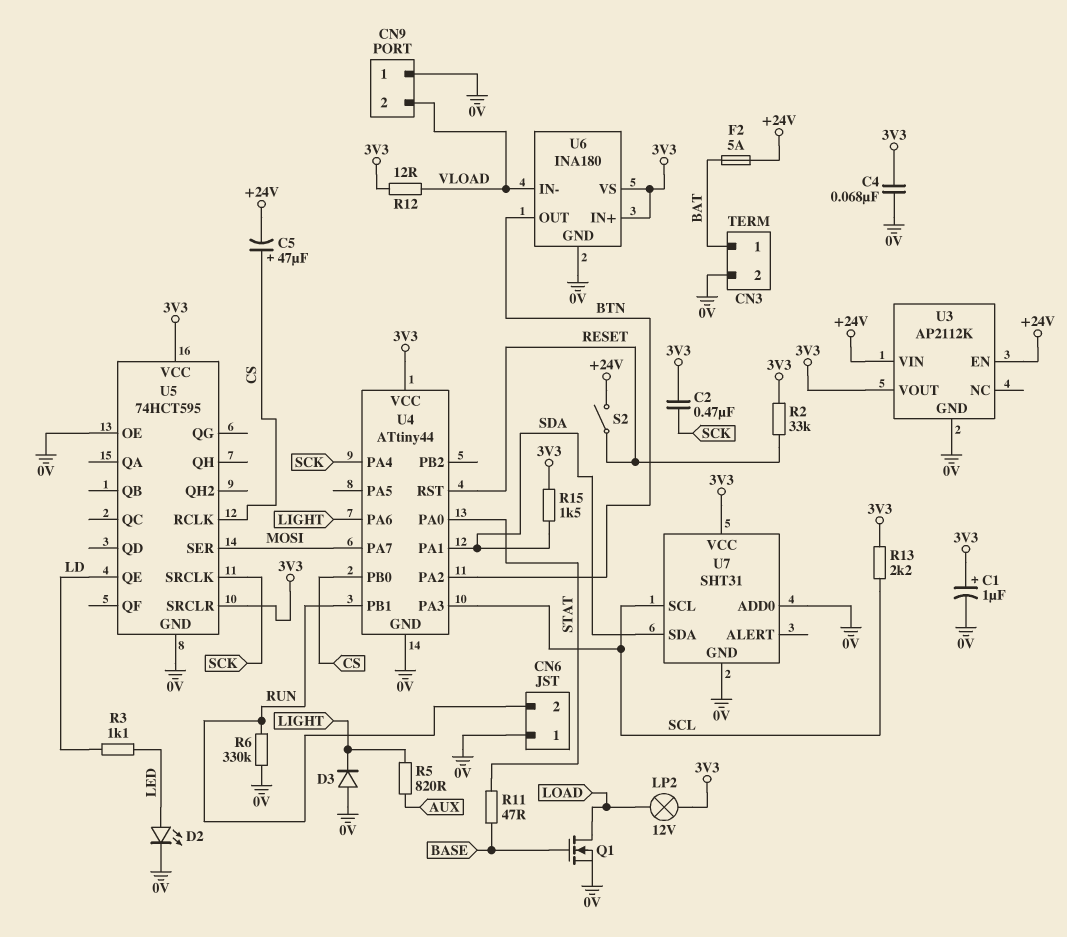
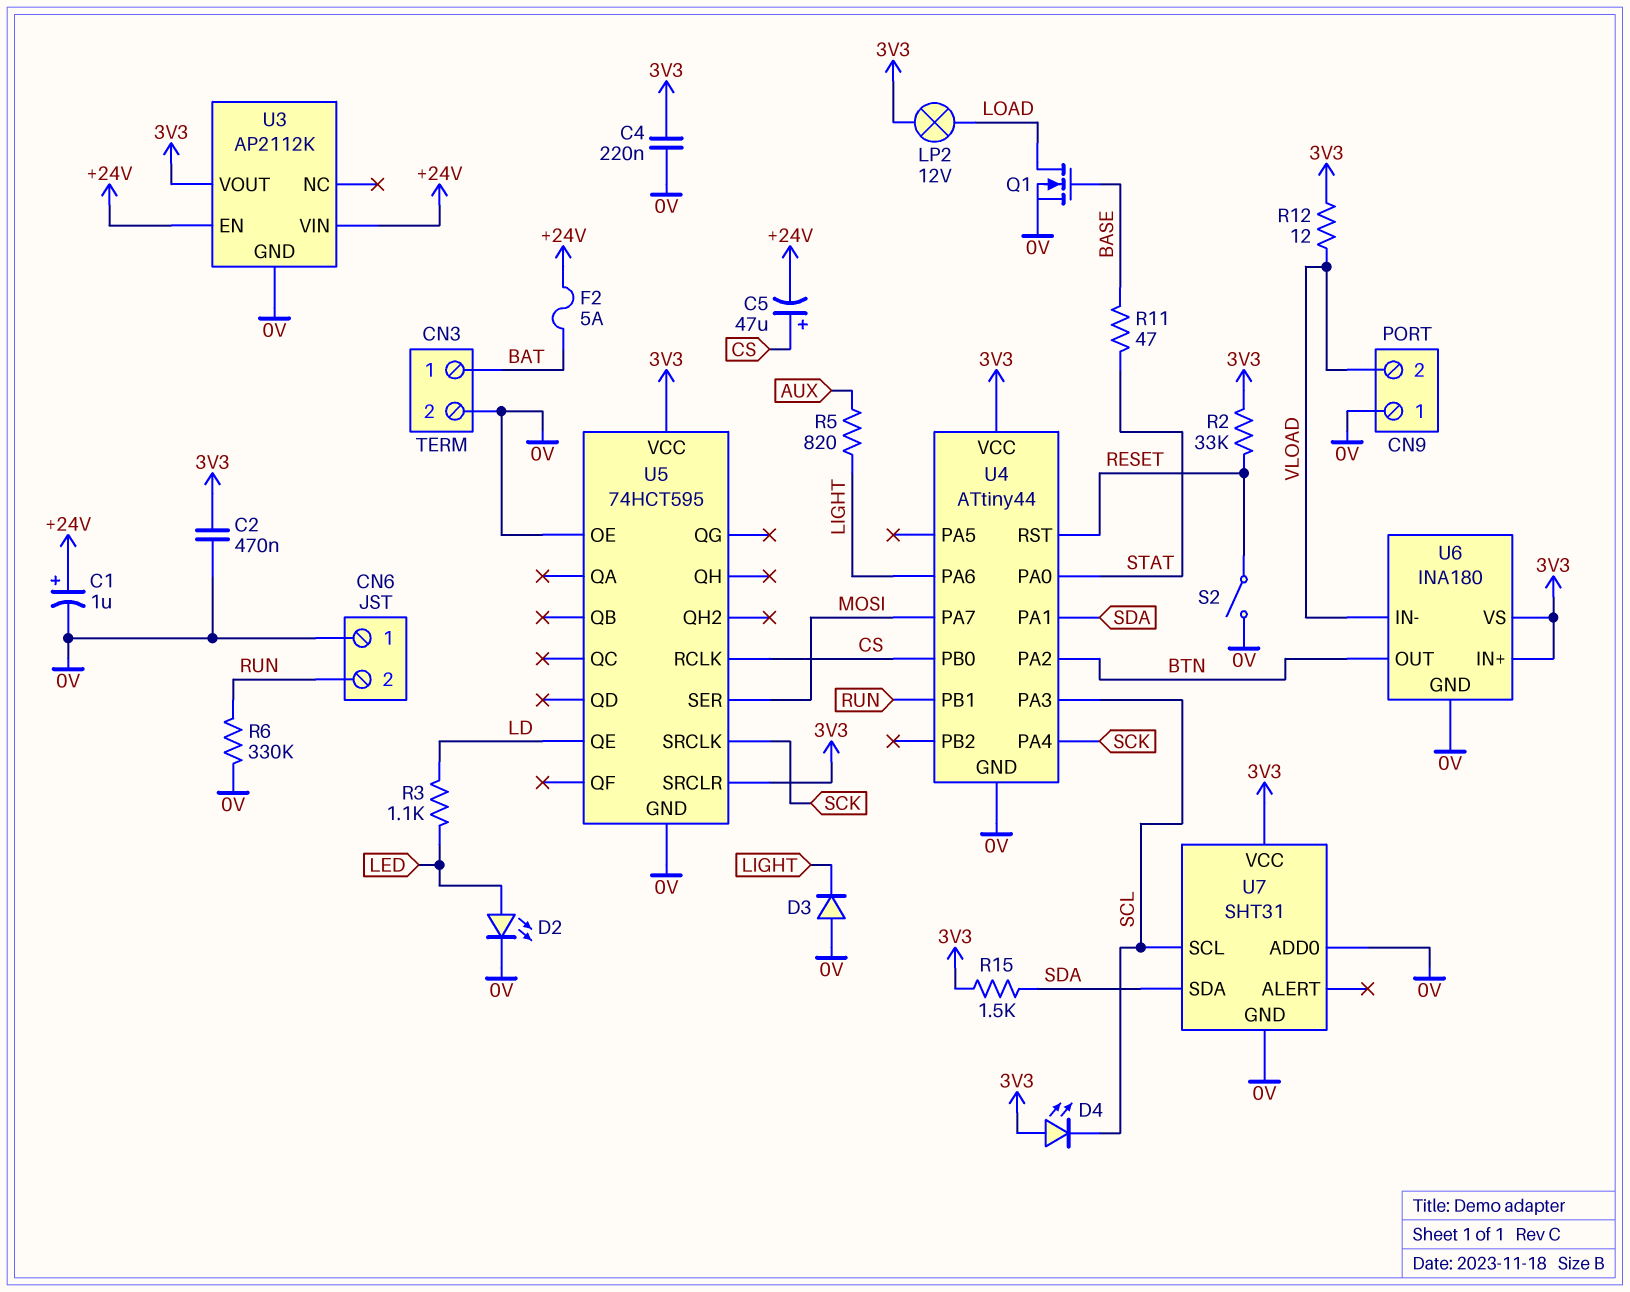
C1: 1uF (plus 3V3, minus 0V) -> 1uF (plus +24V, minus 0V)
C2: 470nF (3V3, SCK) -> 470nF (0V, 3V3)
C4: 68nF (0V, 3V3) -> 220nF (0V, 3V3)
D4: none -> LED (A 3V3, K SCL)
R13: 2.2k (3V3, SCL) -> none
S2: switch (+24V, RESET) -> switch (0V, RESET)

